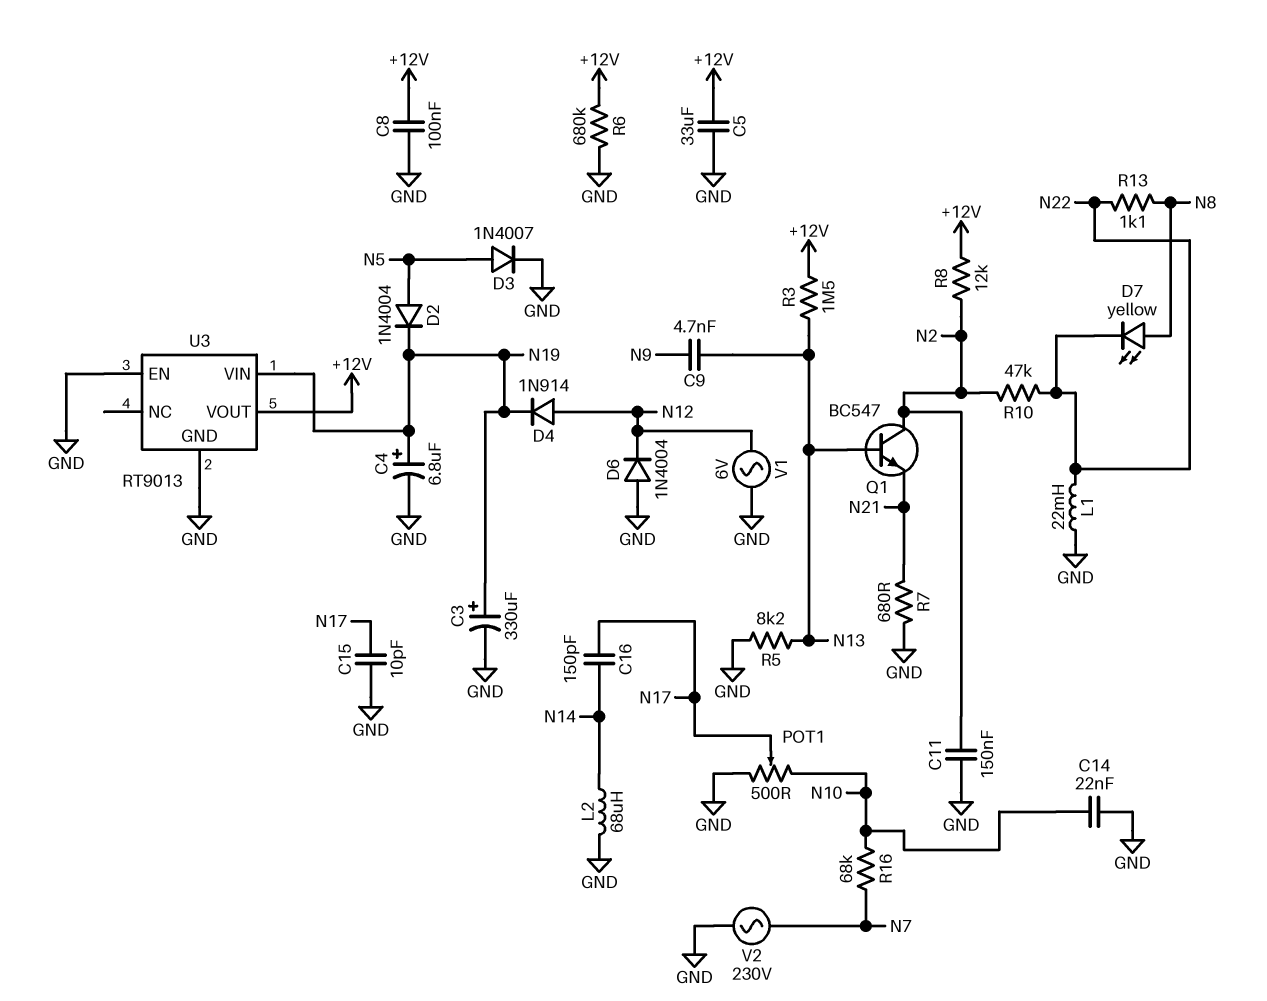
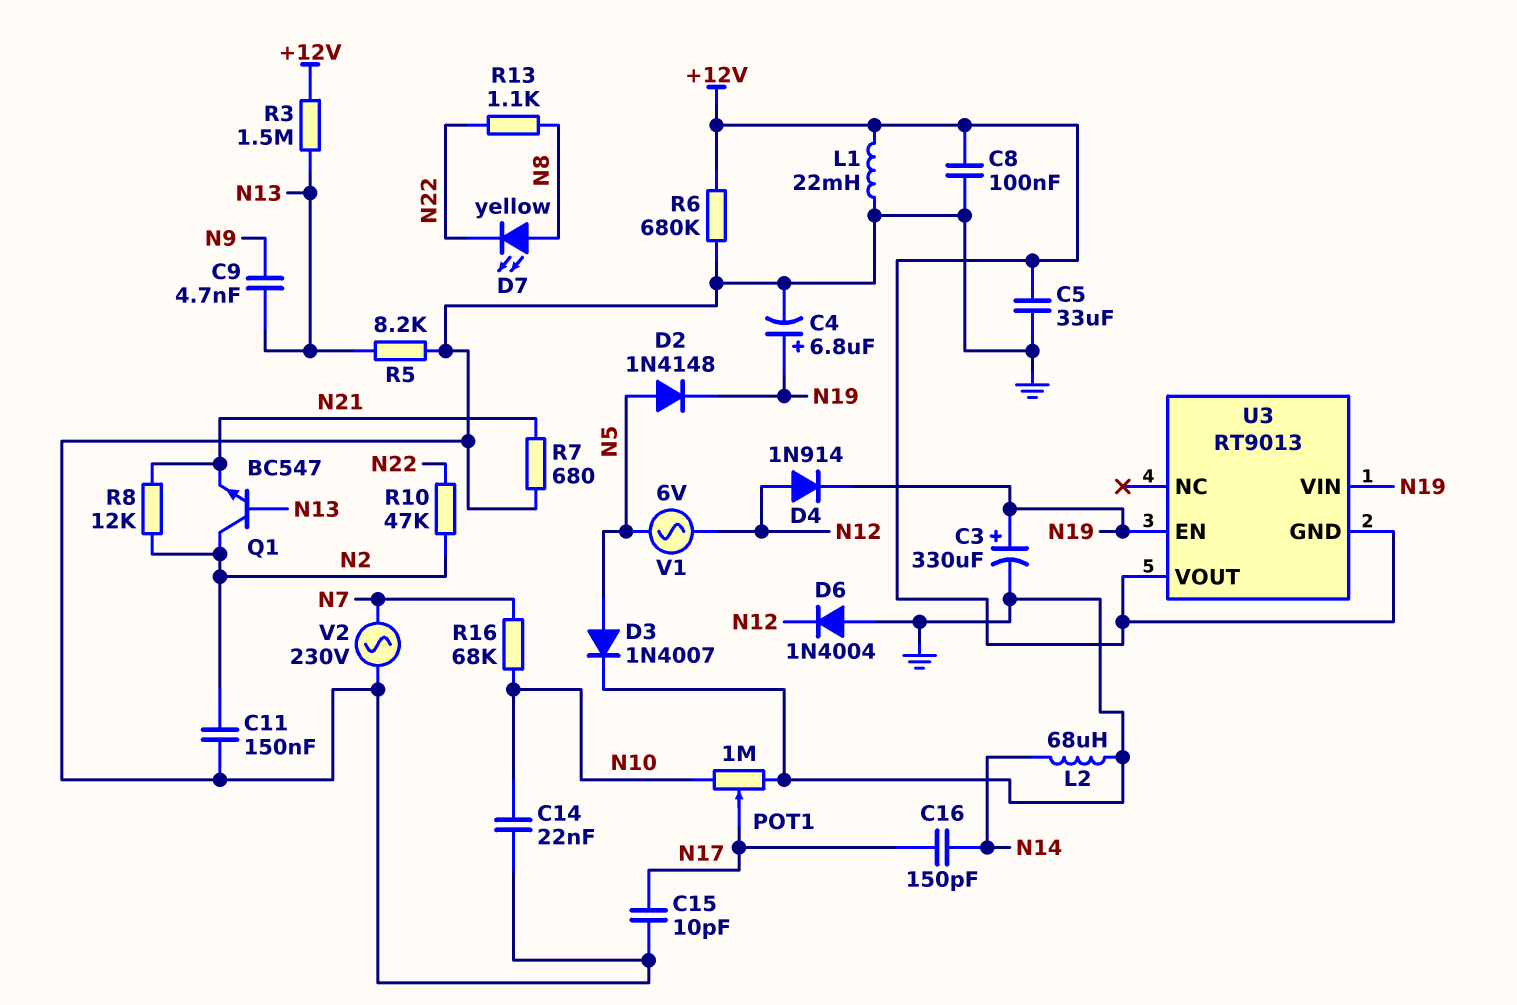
D2: diode 1N4004 (A N5, K N19) -> diode 1N4148 (A N5, K N19)
L1: 22mH (GND, N22) -> 22mH (+12V, GND)
POT1: 500 (GND, N10, wiper N17) -> 1M (GND, N10, wiper N17)
R8: 12k (+12V, N2) -> 12k (N2, N21)
U3 pin EN: GND -> N19
U3 pin GND: GND -> +12V
V1: AC 6V (GND, N12) -> AC 6V (N5, N12)

